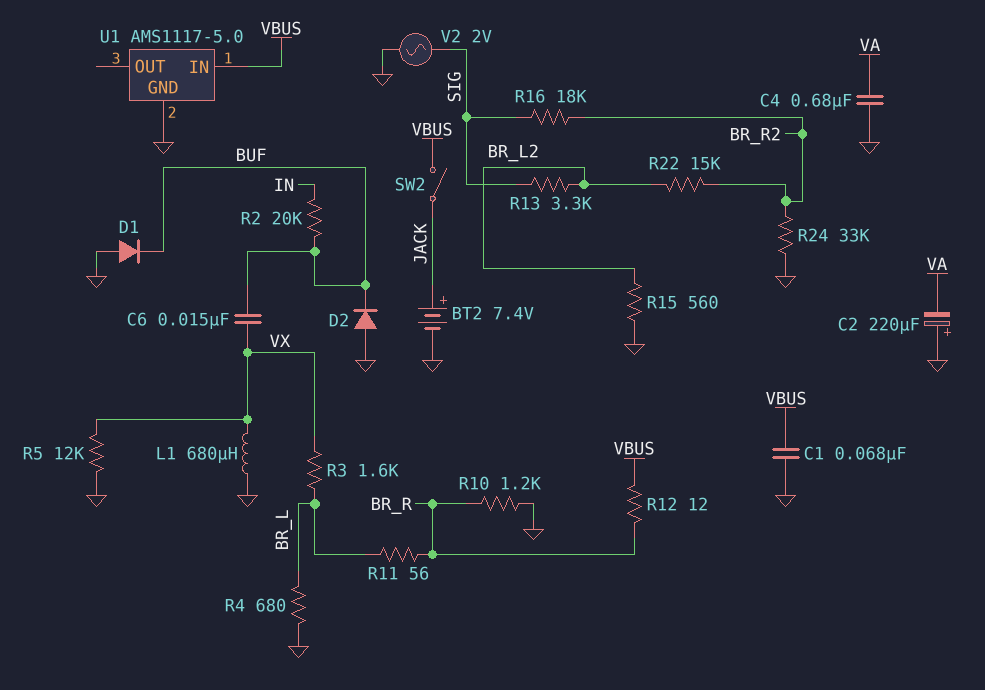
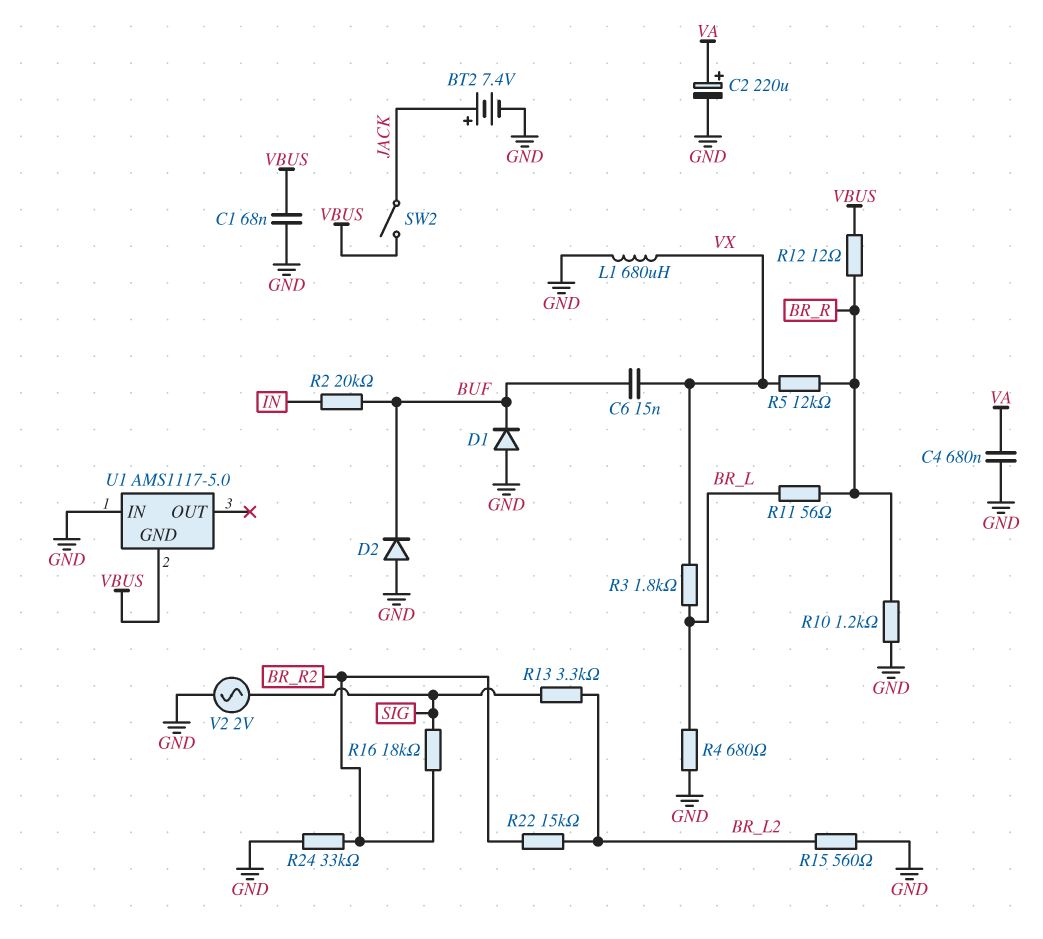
C2: 220uF (plus GND, minus VA) -> 220uF (plus VA, minus GND)
R3: 1.6k (BR_L, VX) -> 1.8k (BR_L, VX)
R5: 12k (GND, VX) -> 12k (BR_R, VX)
U1 pin GND: GND -> VBUS
U1 pin IN: VBUS -> GND

